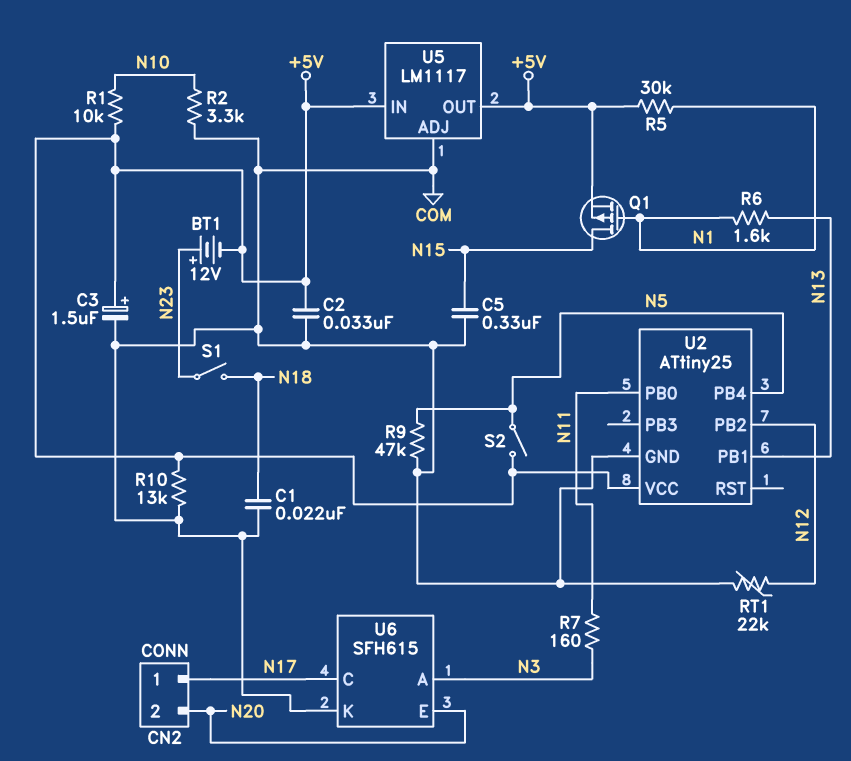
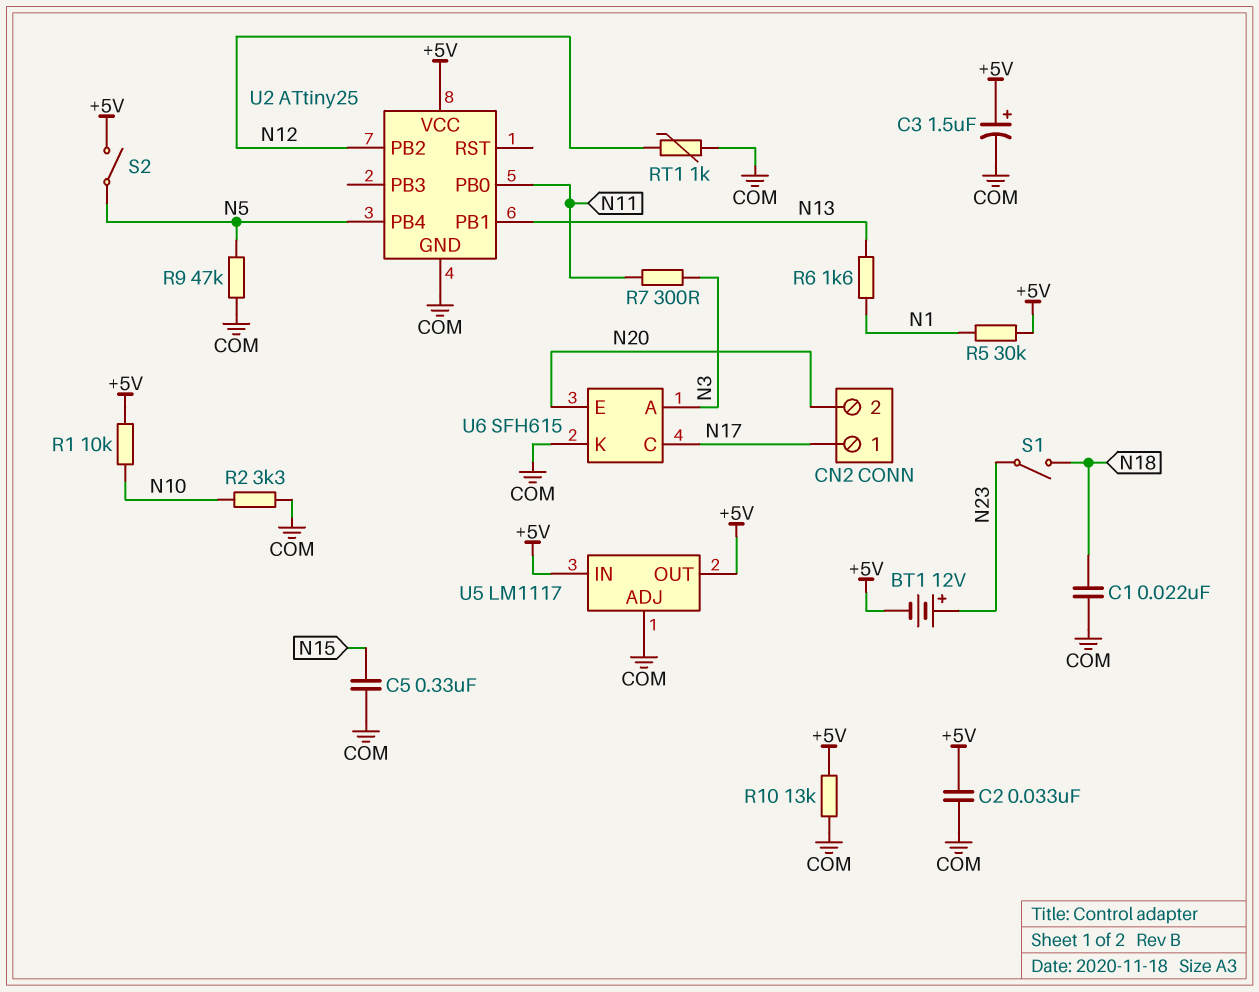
Q1: PMOS (G N1, D N15, S +5V) -> none
R7: 160 (N3, N11) -> 300 (N3, N11)
RT1: 22k (COM, N12) -> 1k (COM, N12)

